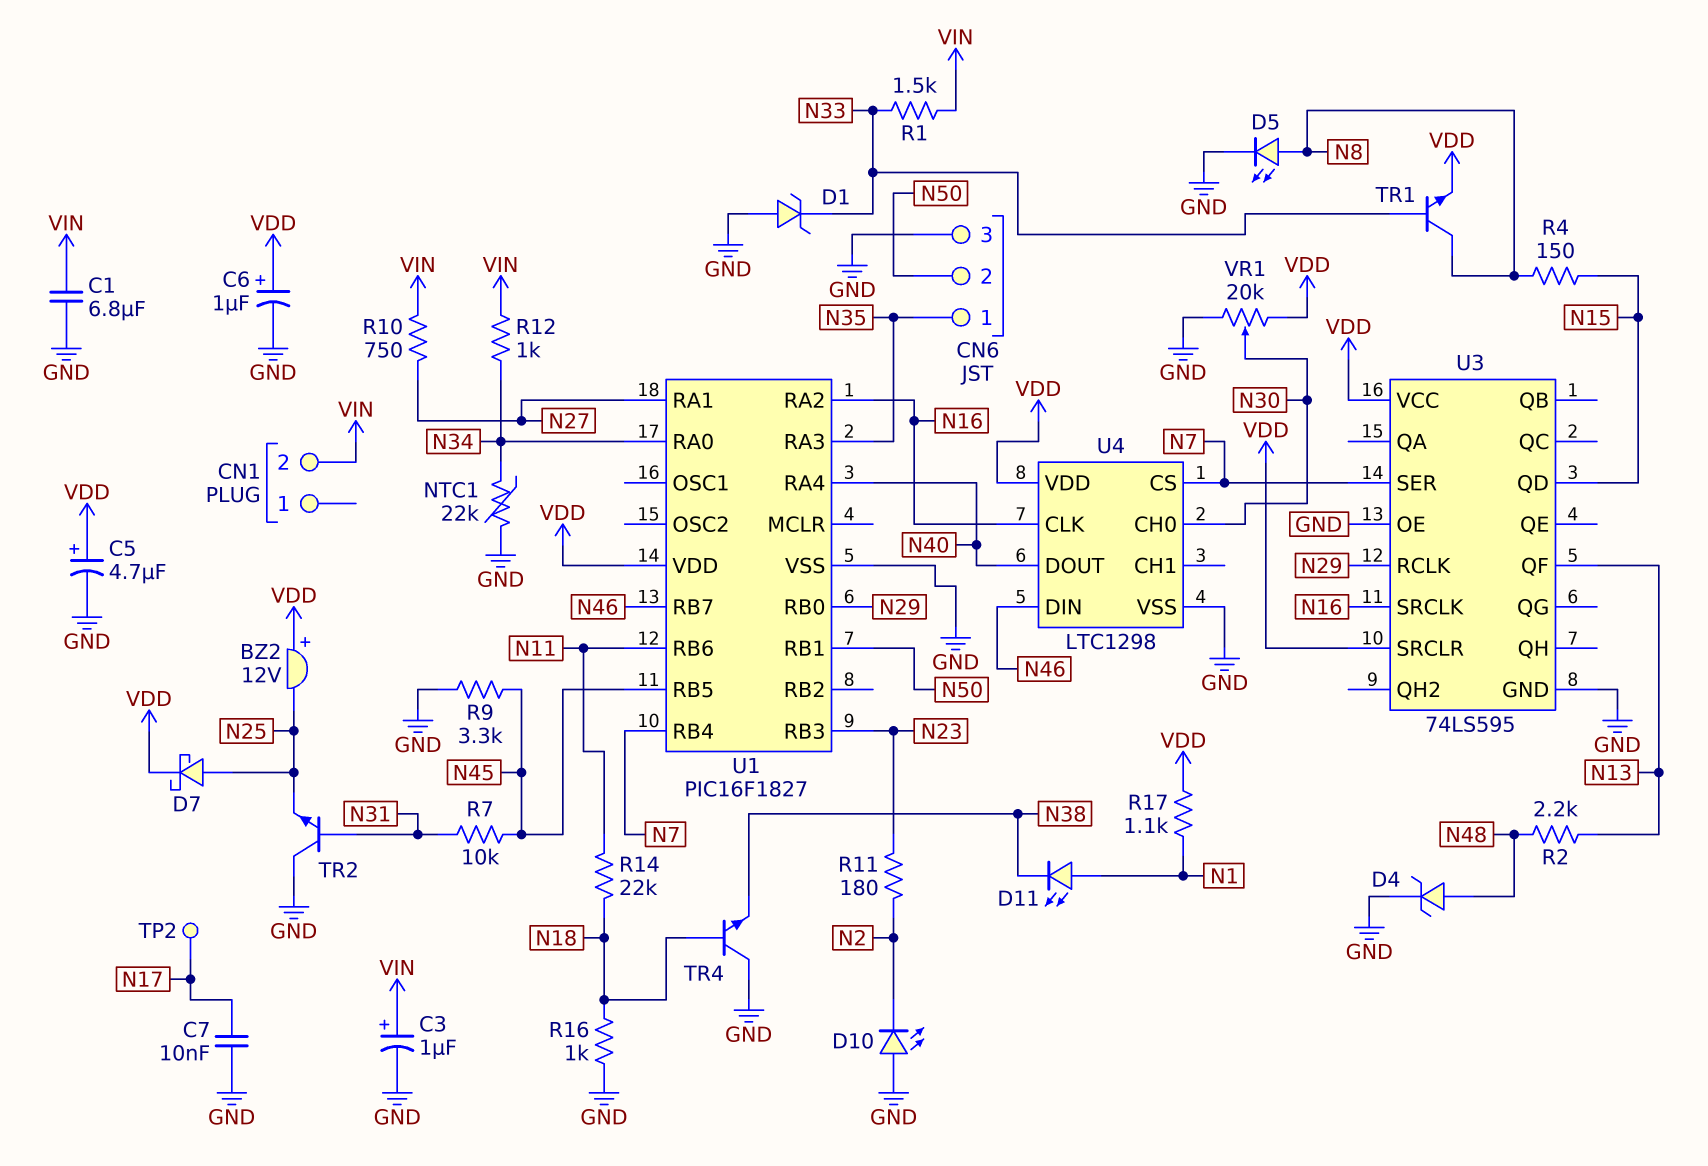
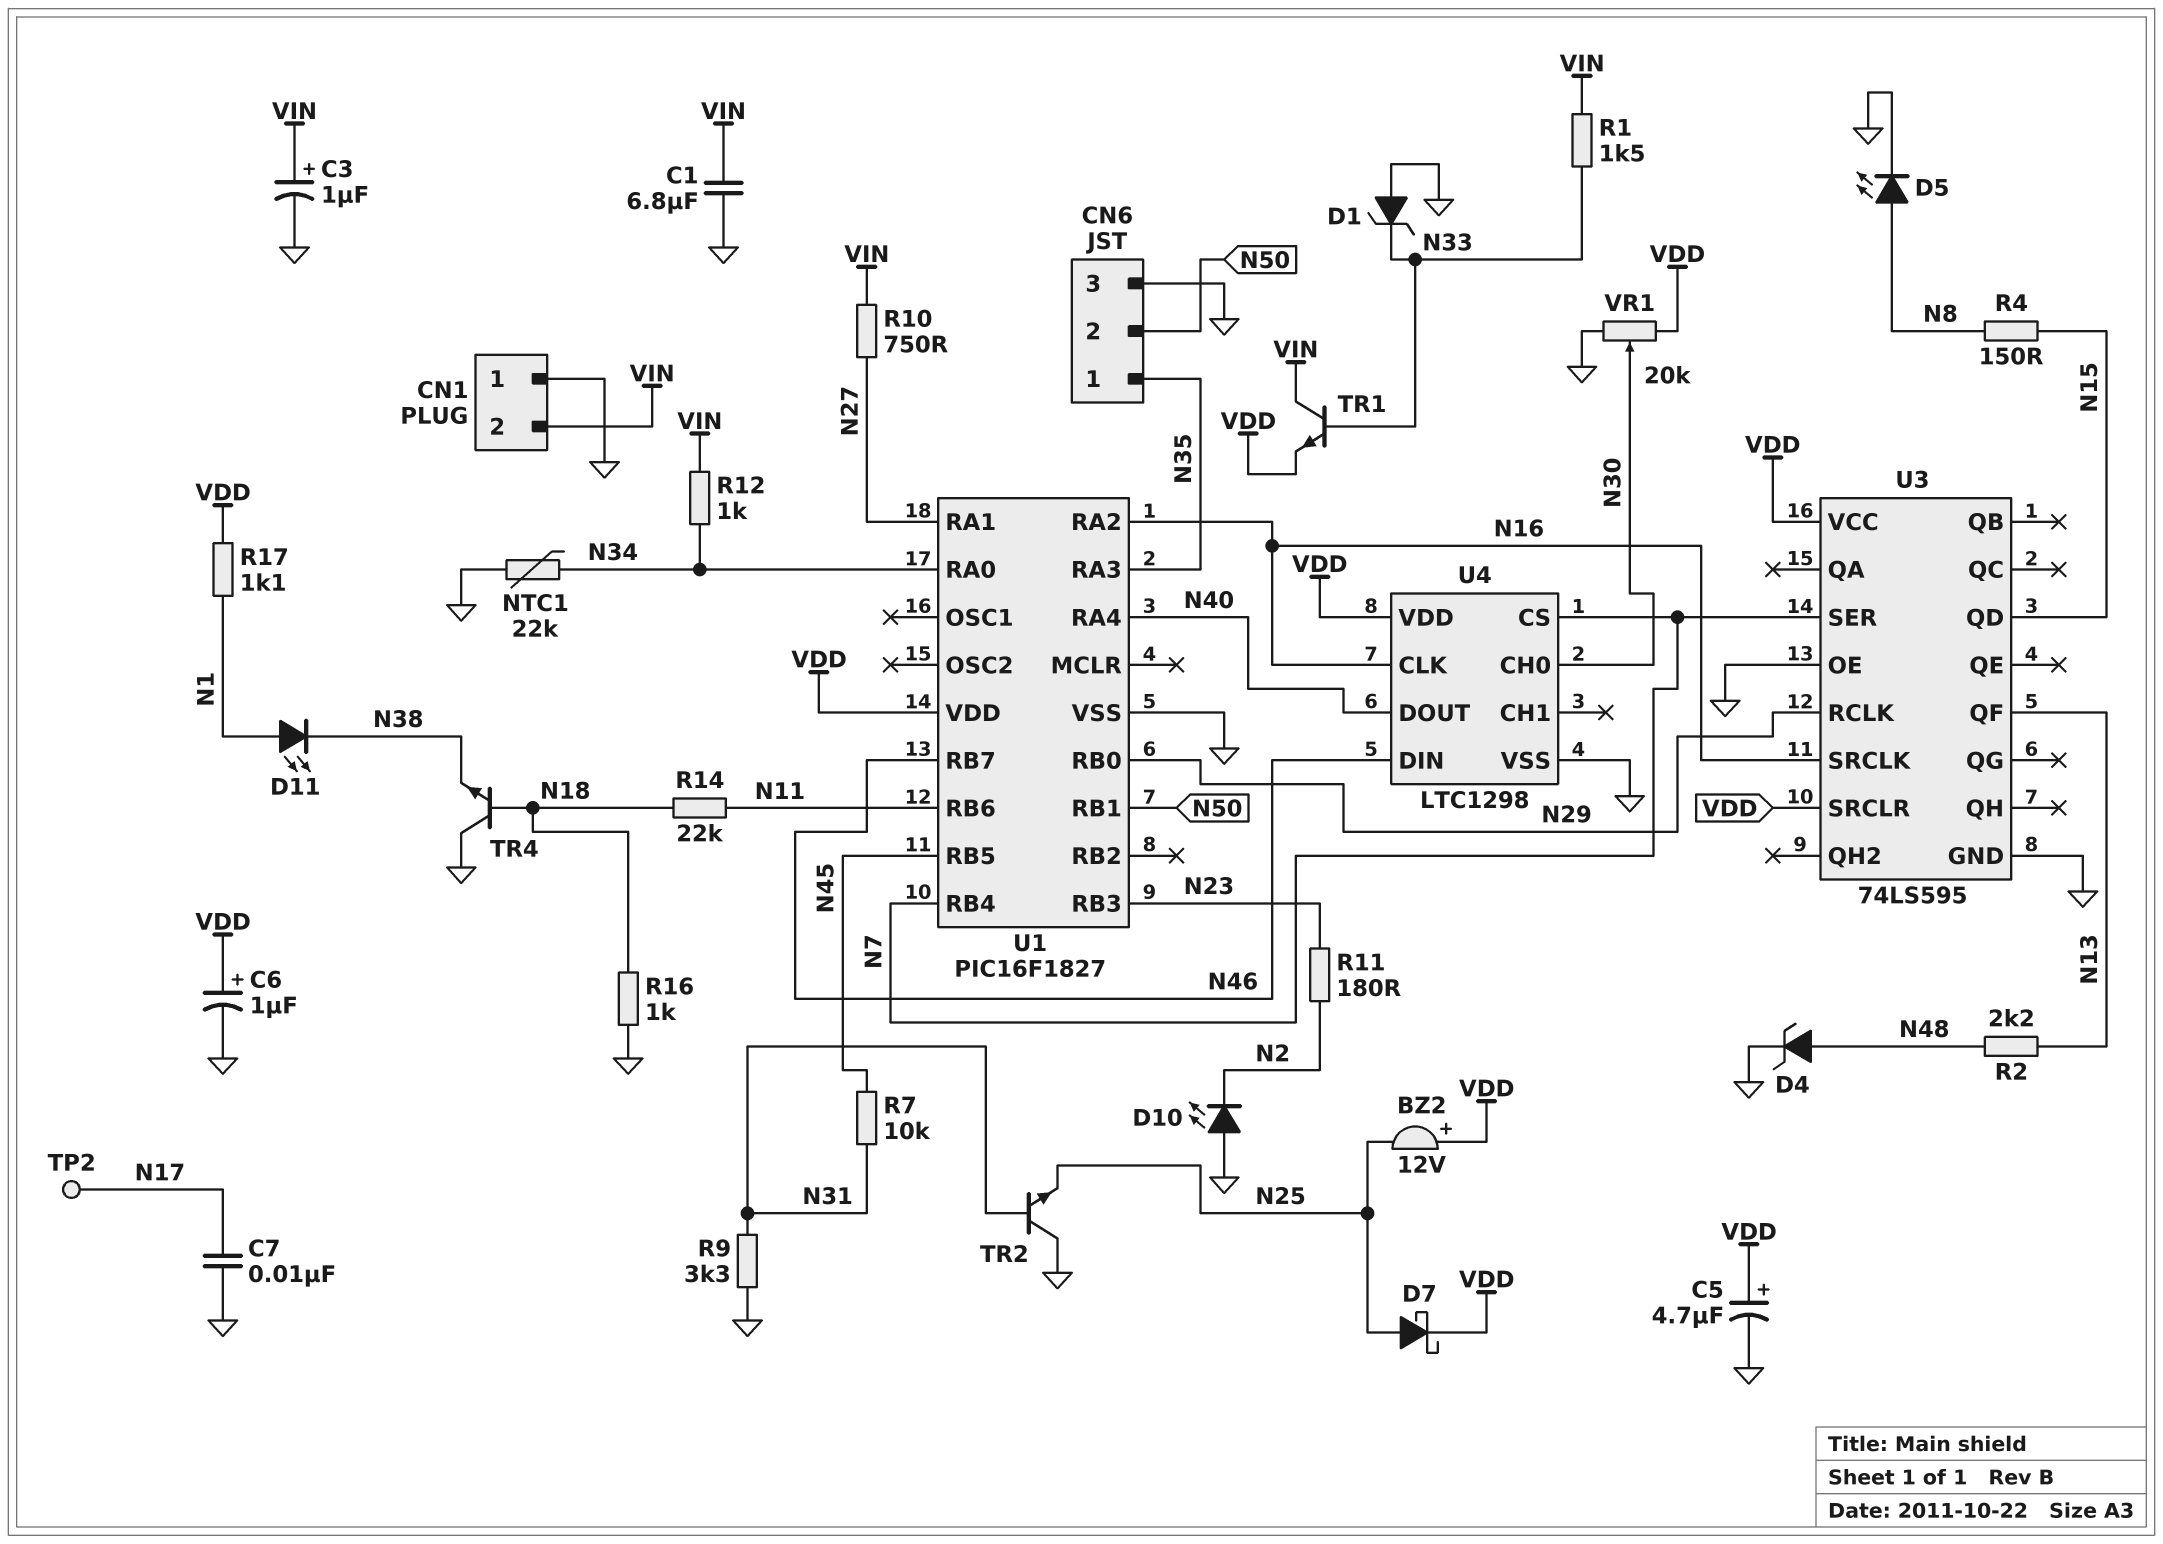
CN1 pin 1: none -> GND
R9: 3.3k (GND, N45) -> 3.3k (GND, N31)
TR1: NPN (B N33, C N8, E VDD) -> NPN (B N33, C VIN, E VDD)

